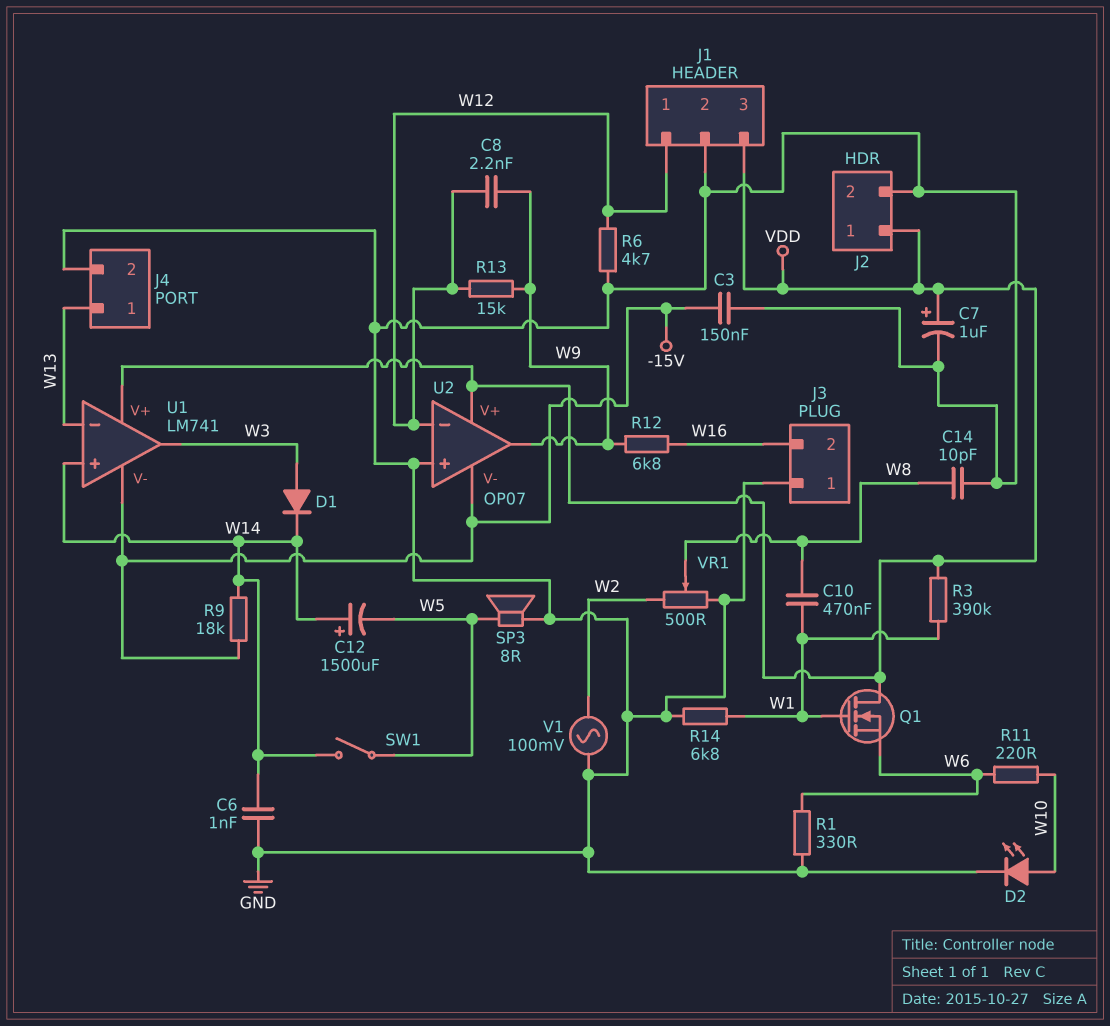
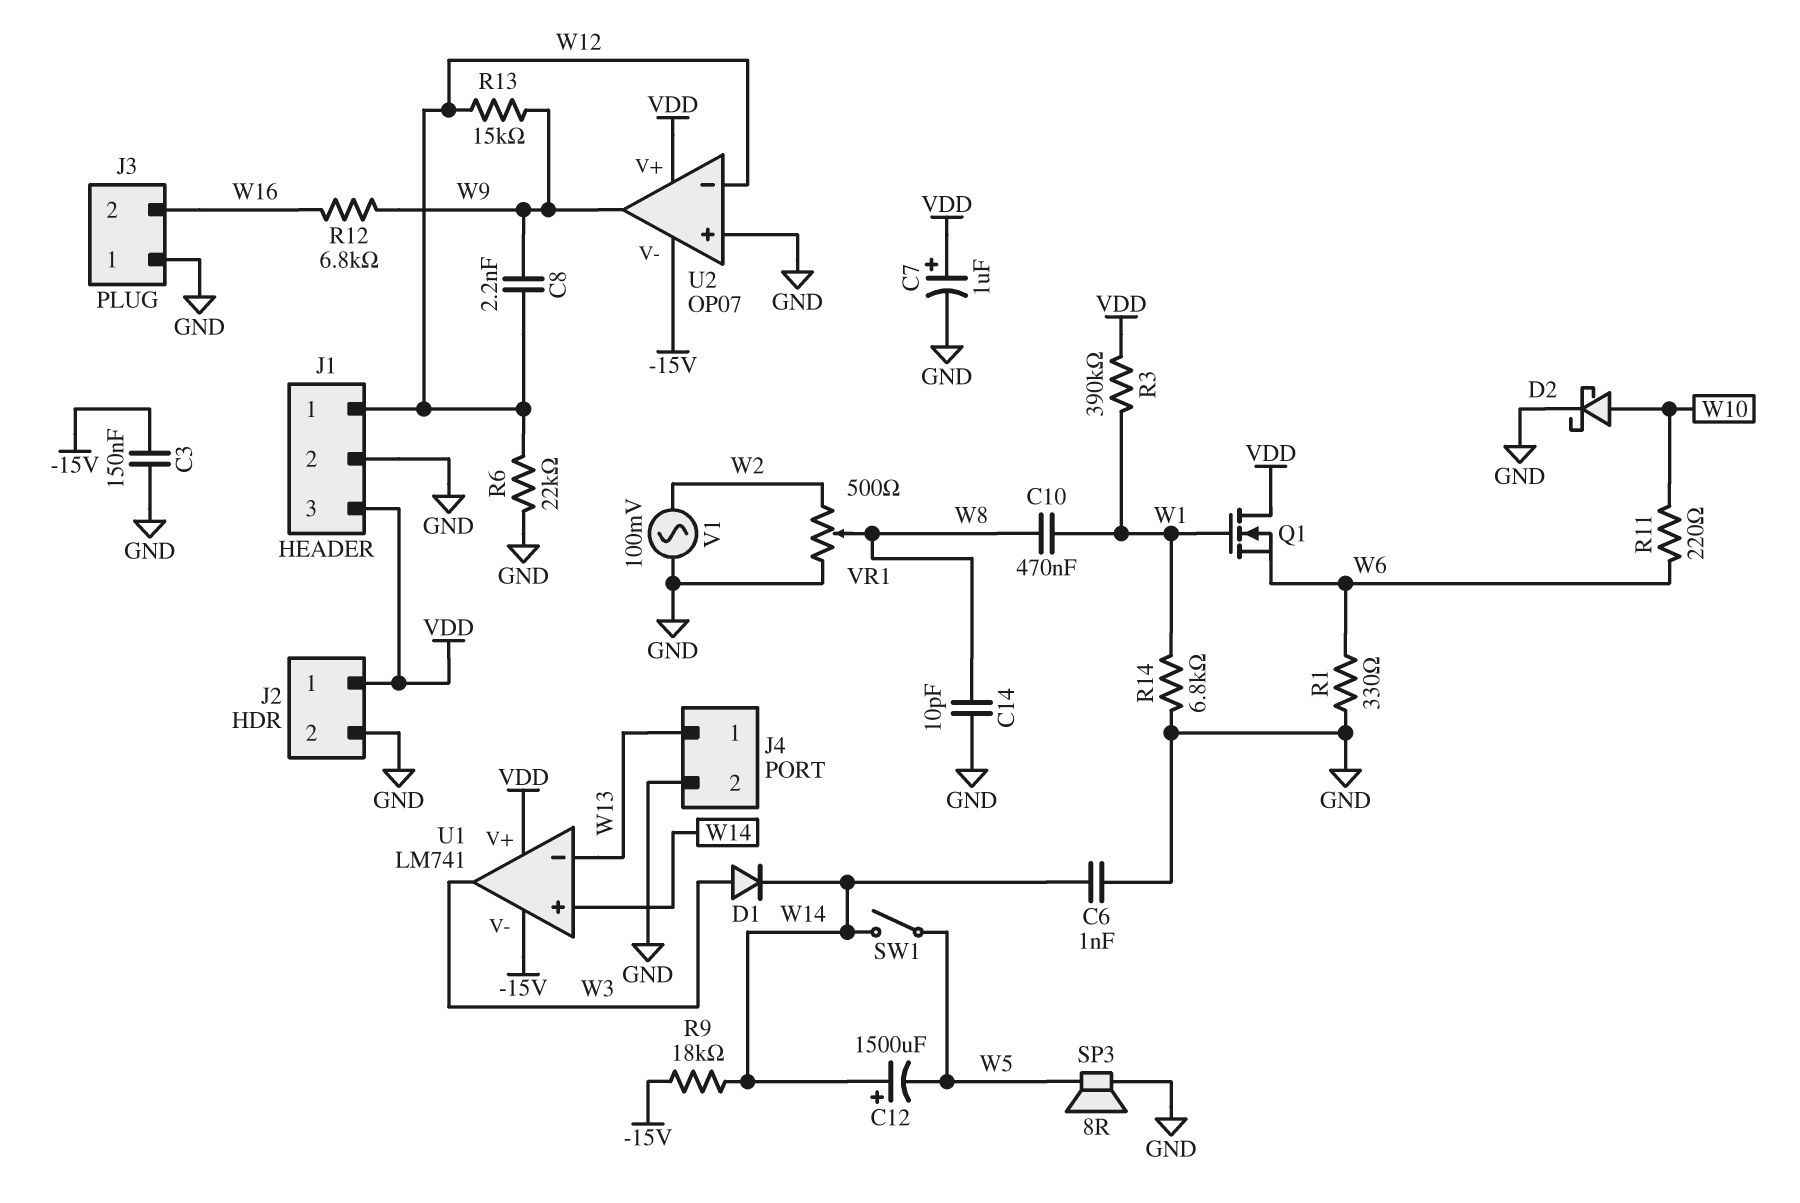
D2: LED (A W10, K GND) -> schottky (A W10, K GND)
R6: 4.7k (GND, W12) -> 22k (GND, W12)

